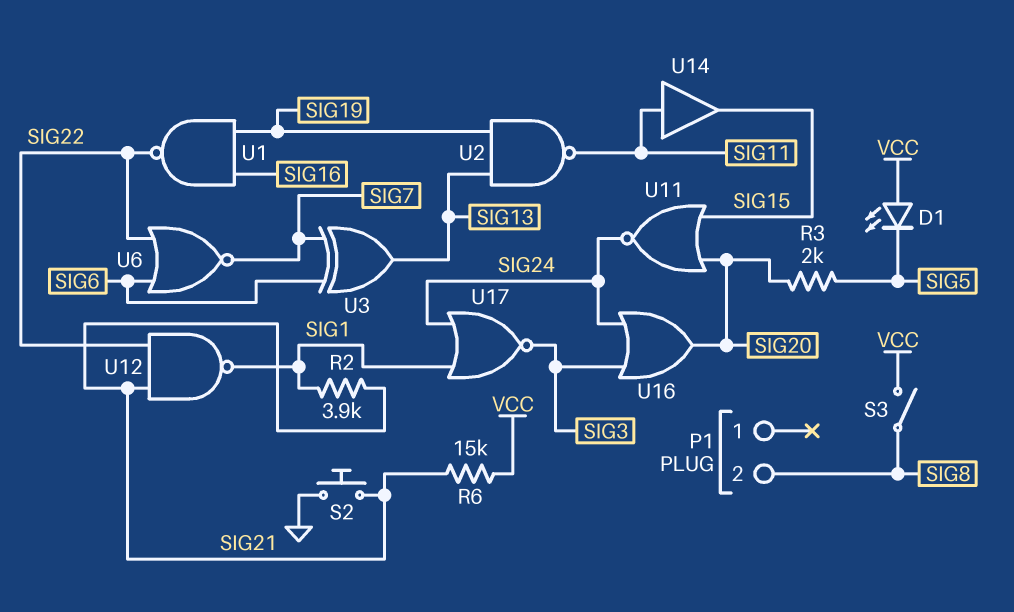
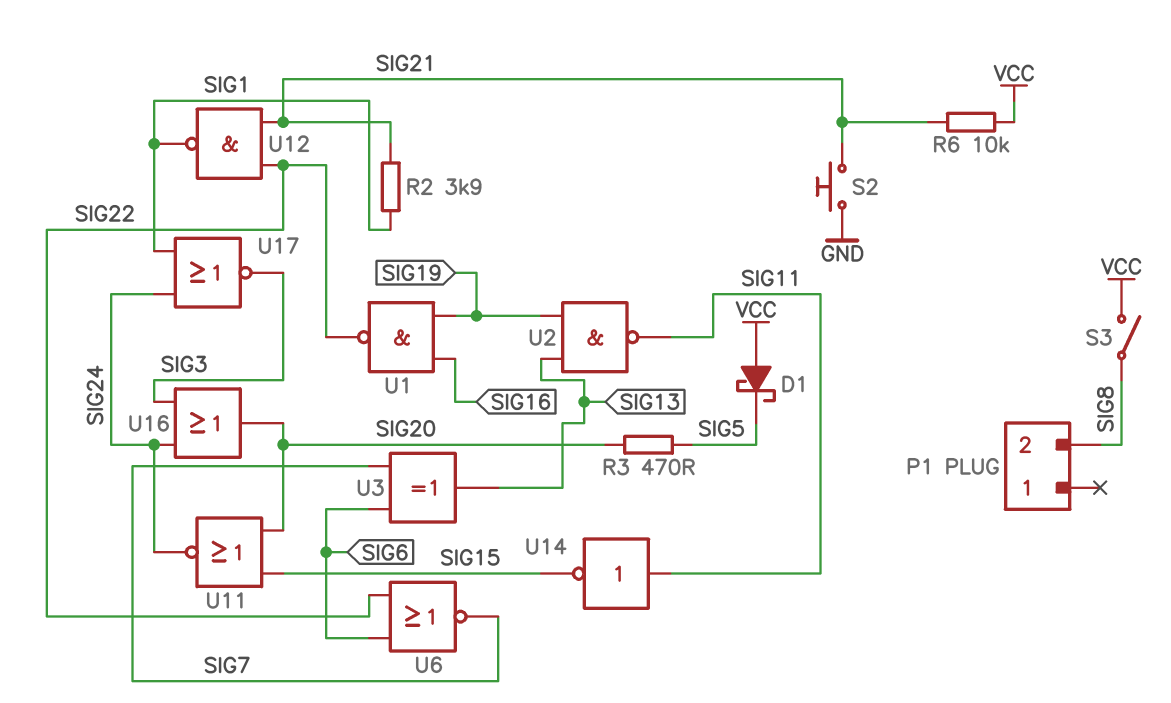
D1: LED (A VCC, K SIG5) -> schottky (A VCC, K SIG5)
R3: 2k (SIG5, SIG20) -> 470 (SIG5, SIG20)
R6: 15k (SIG21, VCC) -> 10k (SIG21, VCC)
U14: buffer (in SIG11, out SIG15) -> NOT (in SIG11, out SIG15)

